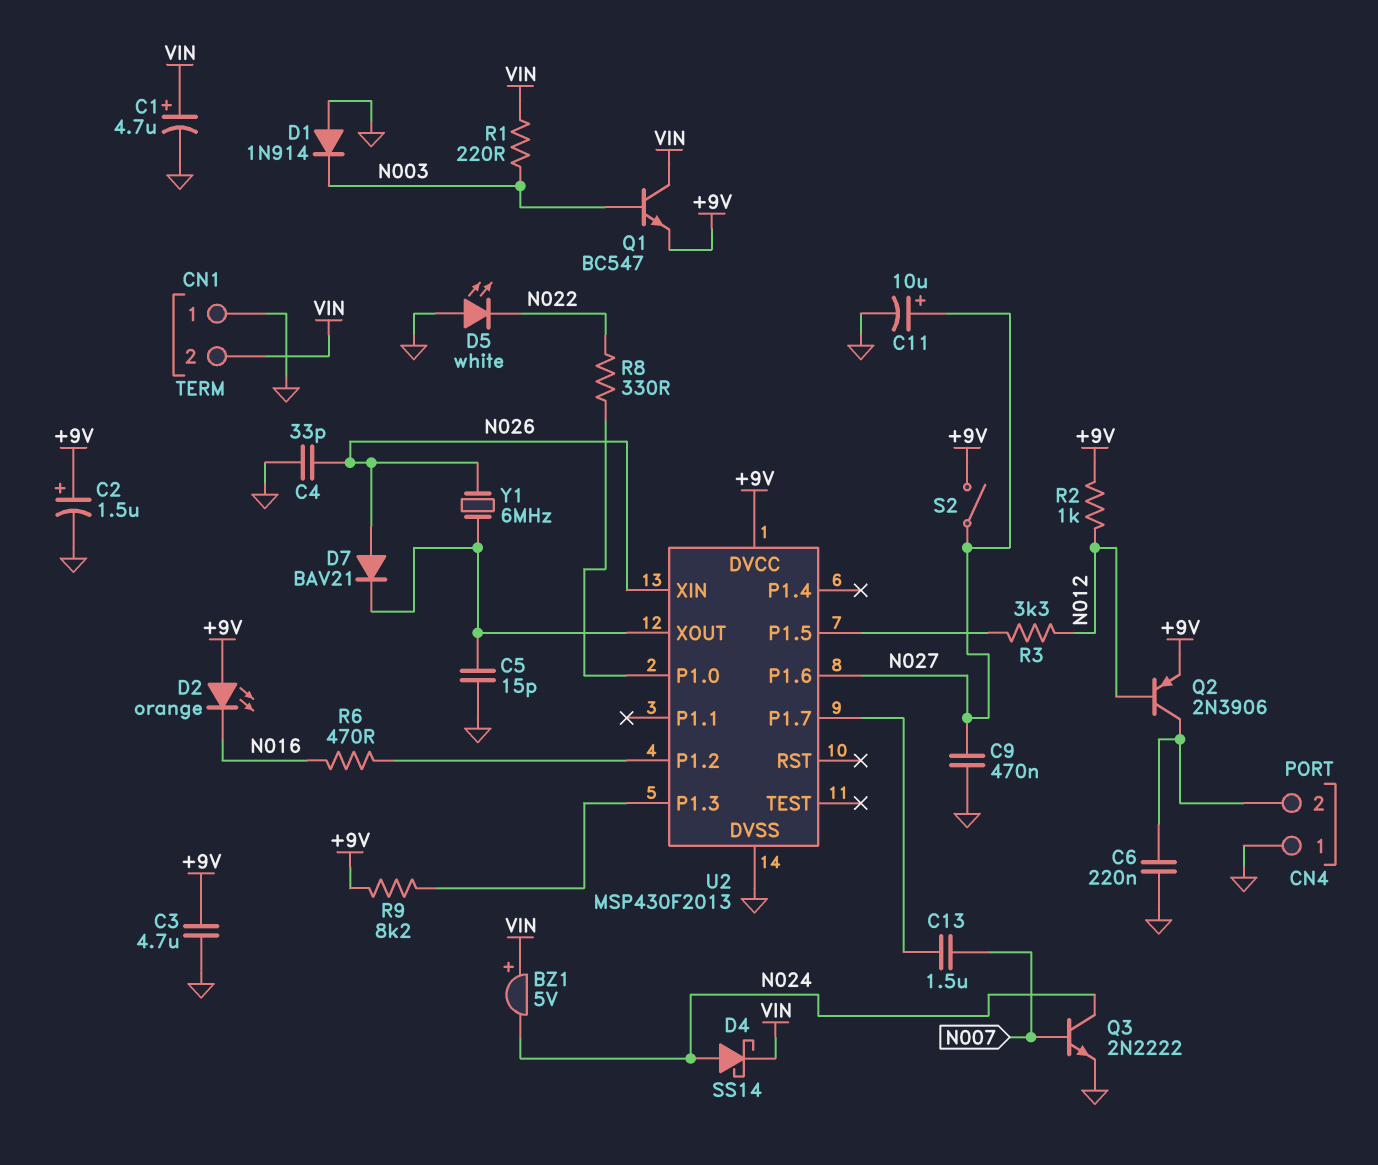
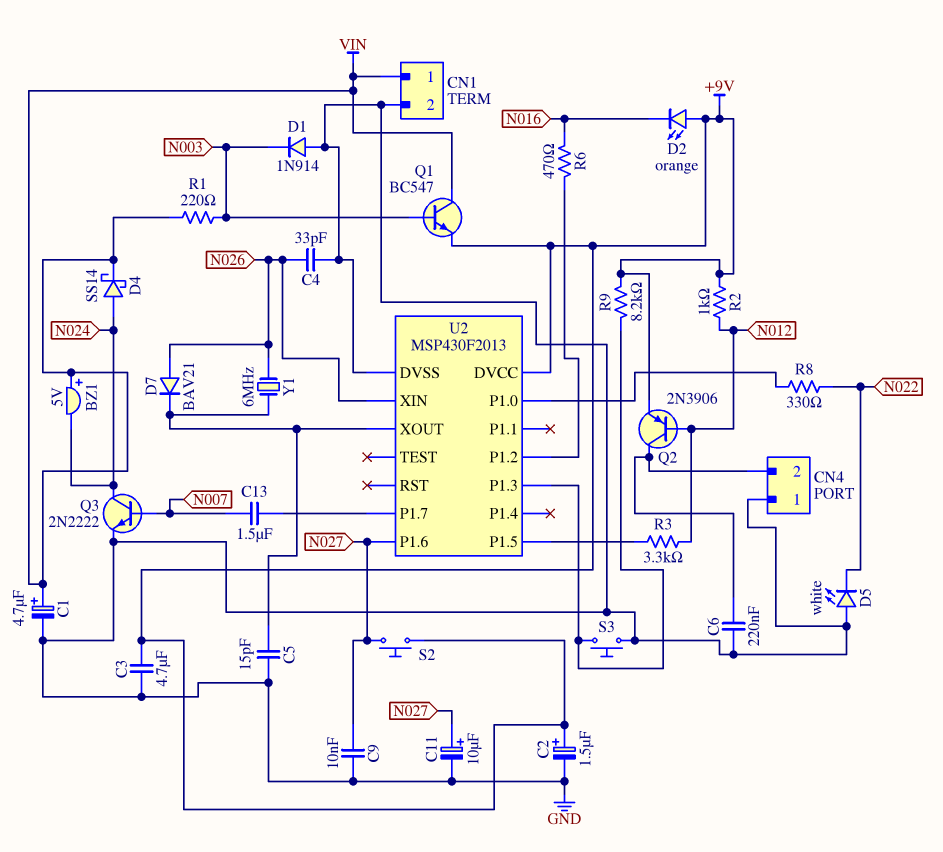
C9: 470nF (GND, N027) -> 10nF (GND, N027)
CN1 pin 1: GND -> VIN
CN1 pin 2: VIN -> GND
S2: switch (+9V, N027) -> button (+9V, N027)
S3: none -> button (GND, U2/P1.3)

